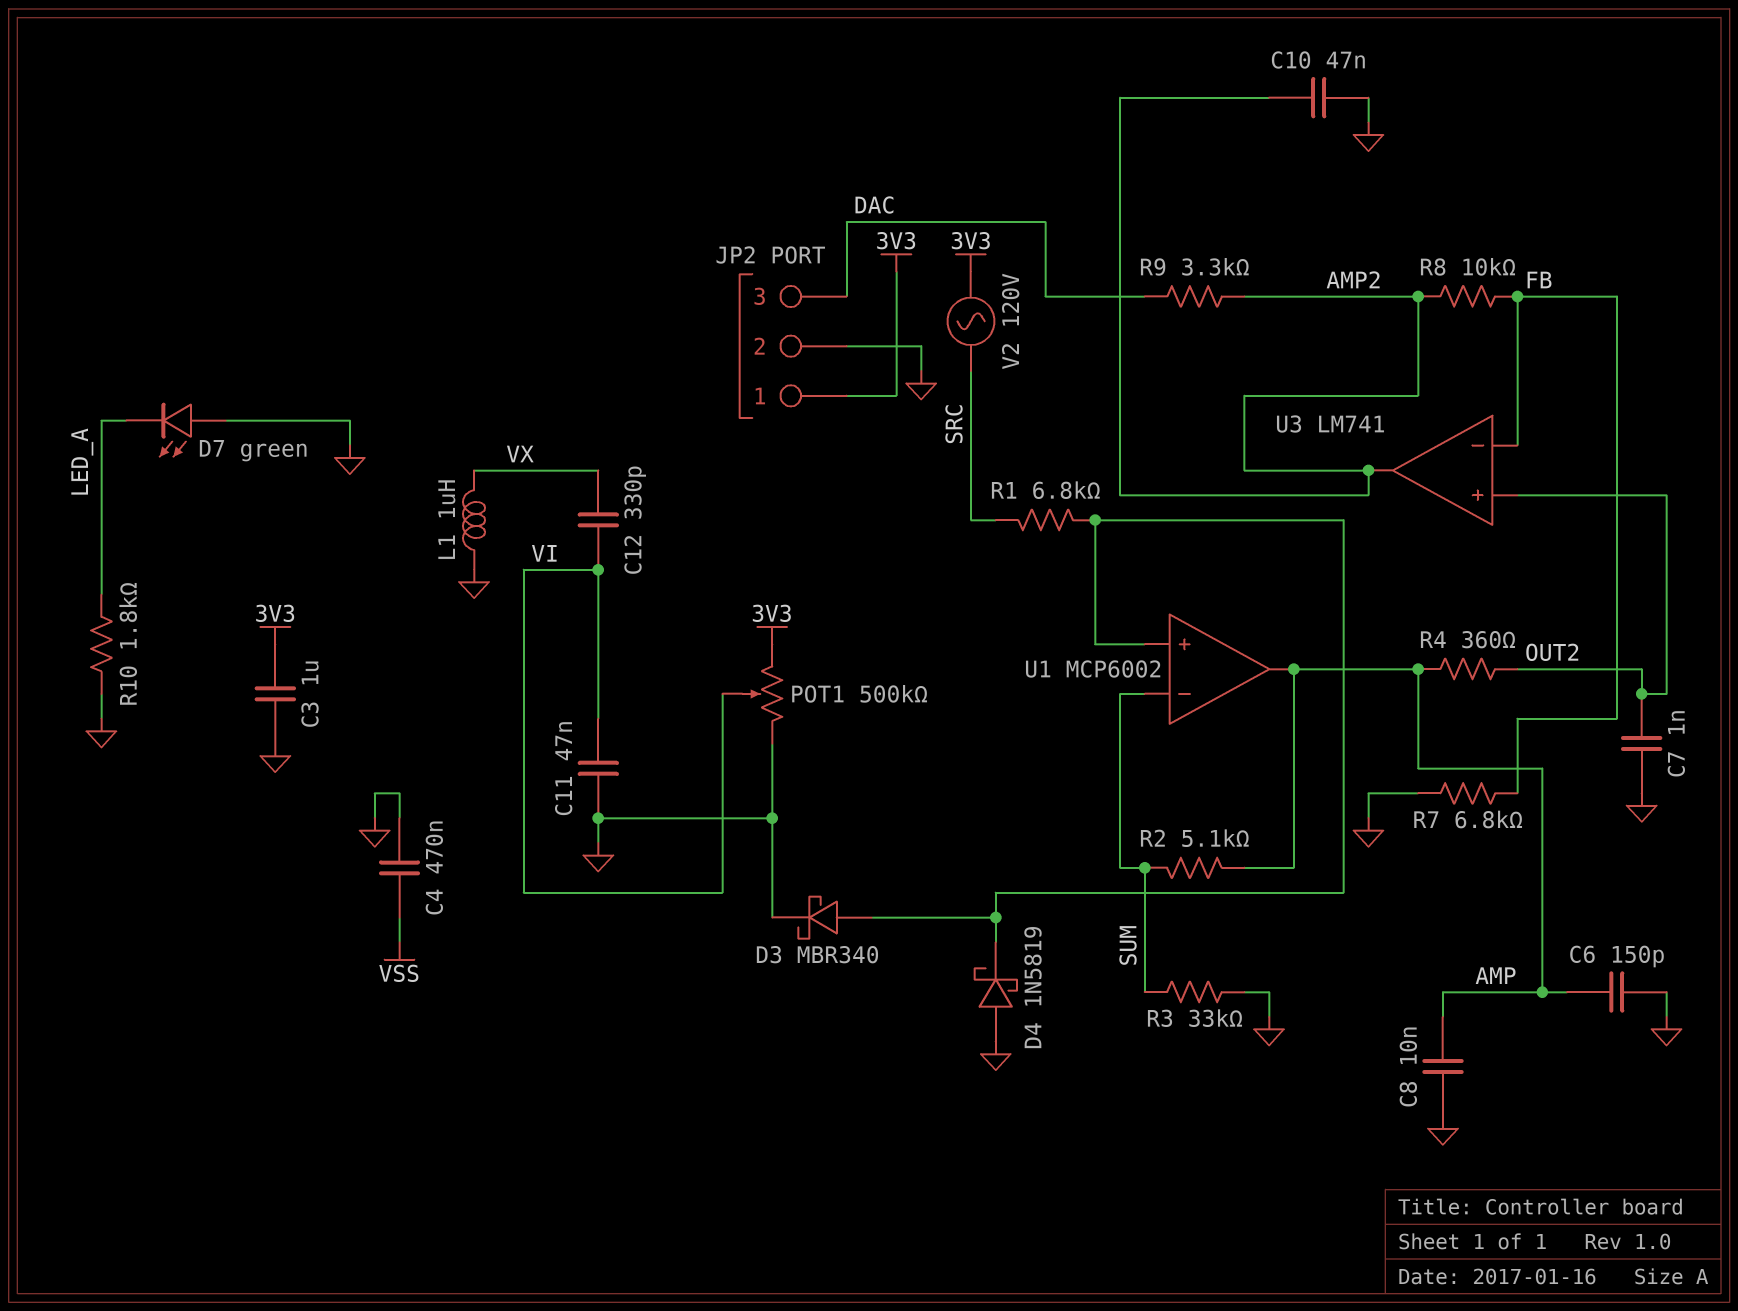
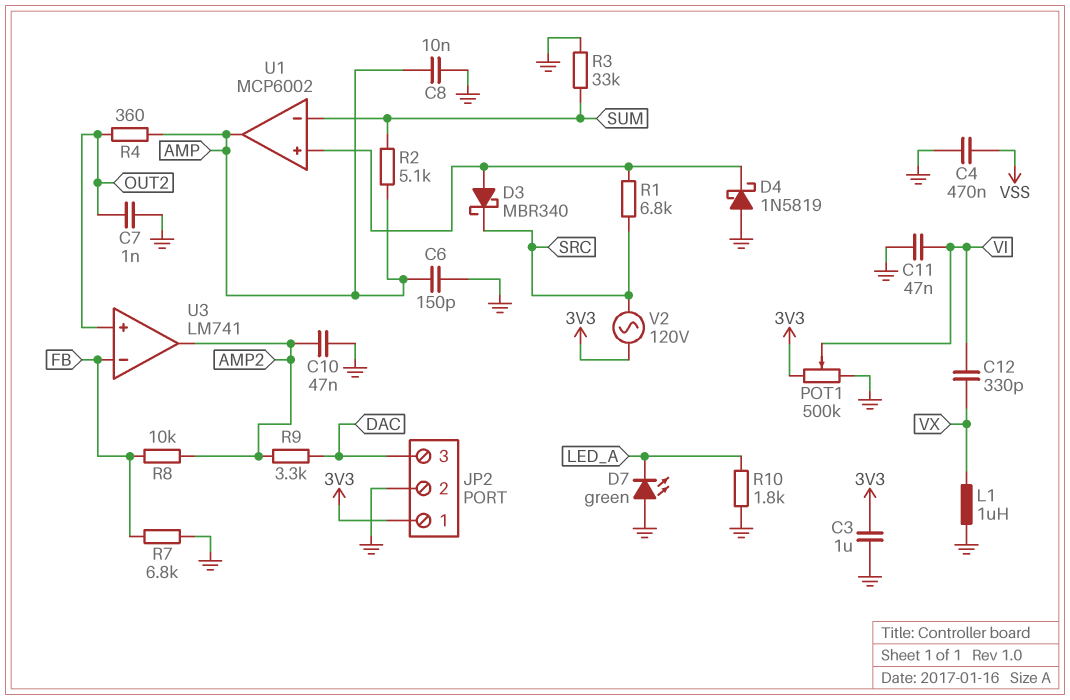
D3: schottky MBR340 (A U1/in+, K GND) -> schottky MBR340 (A U1/in+, K SRC)

